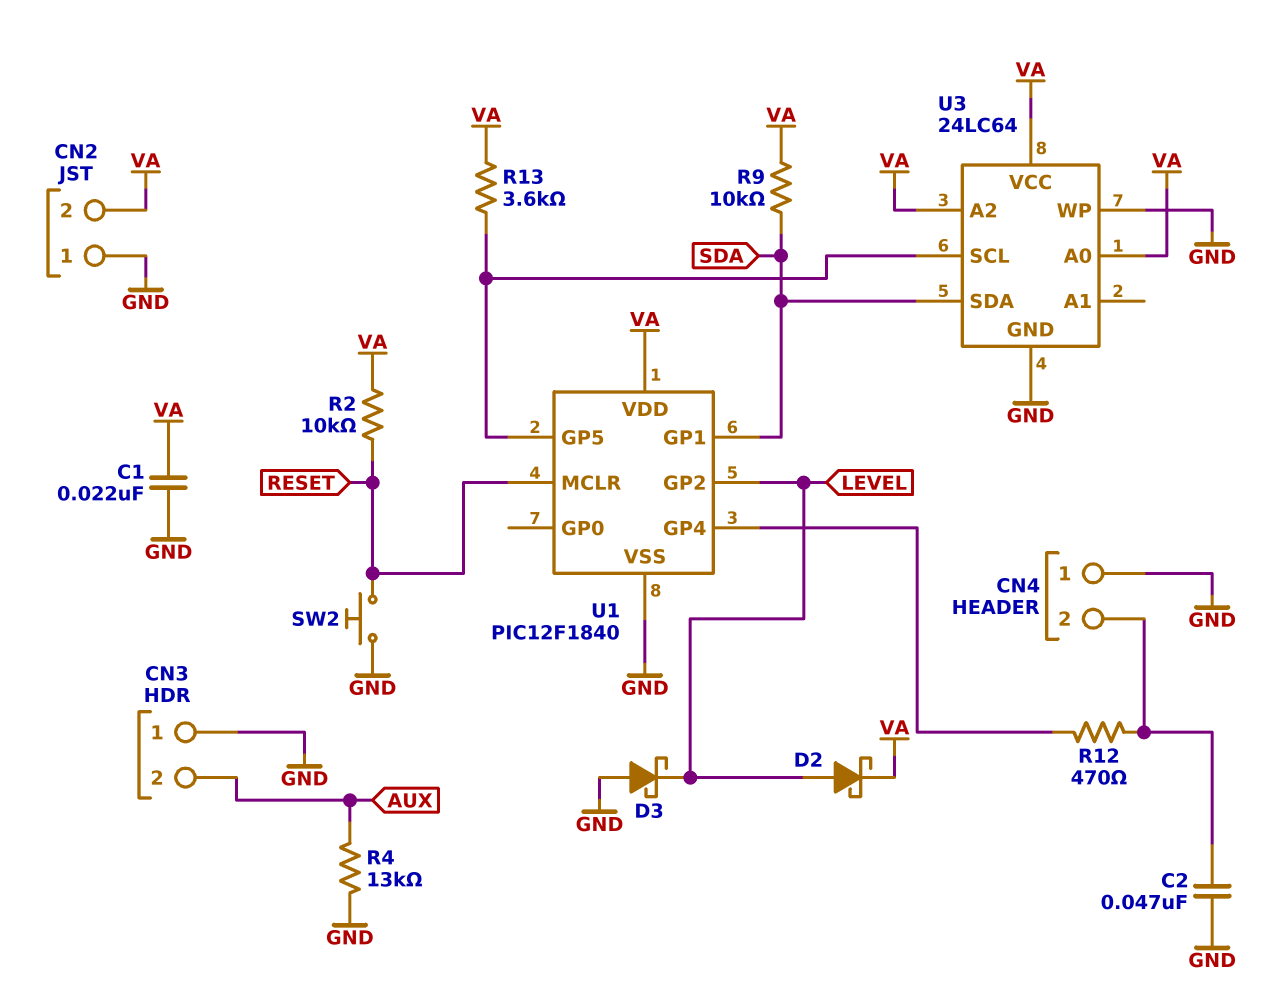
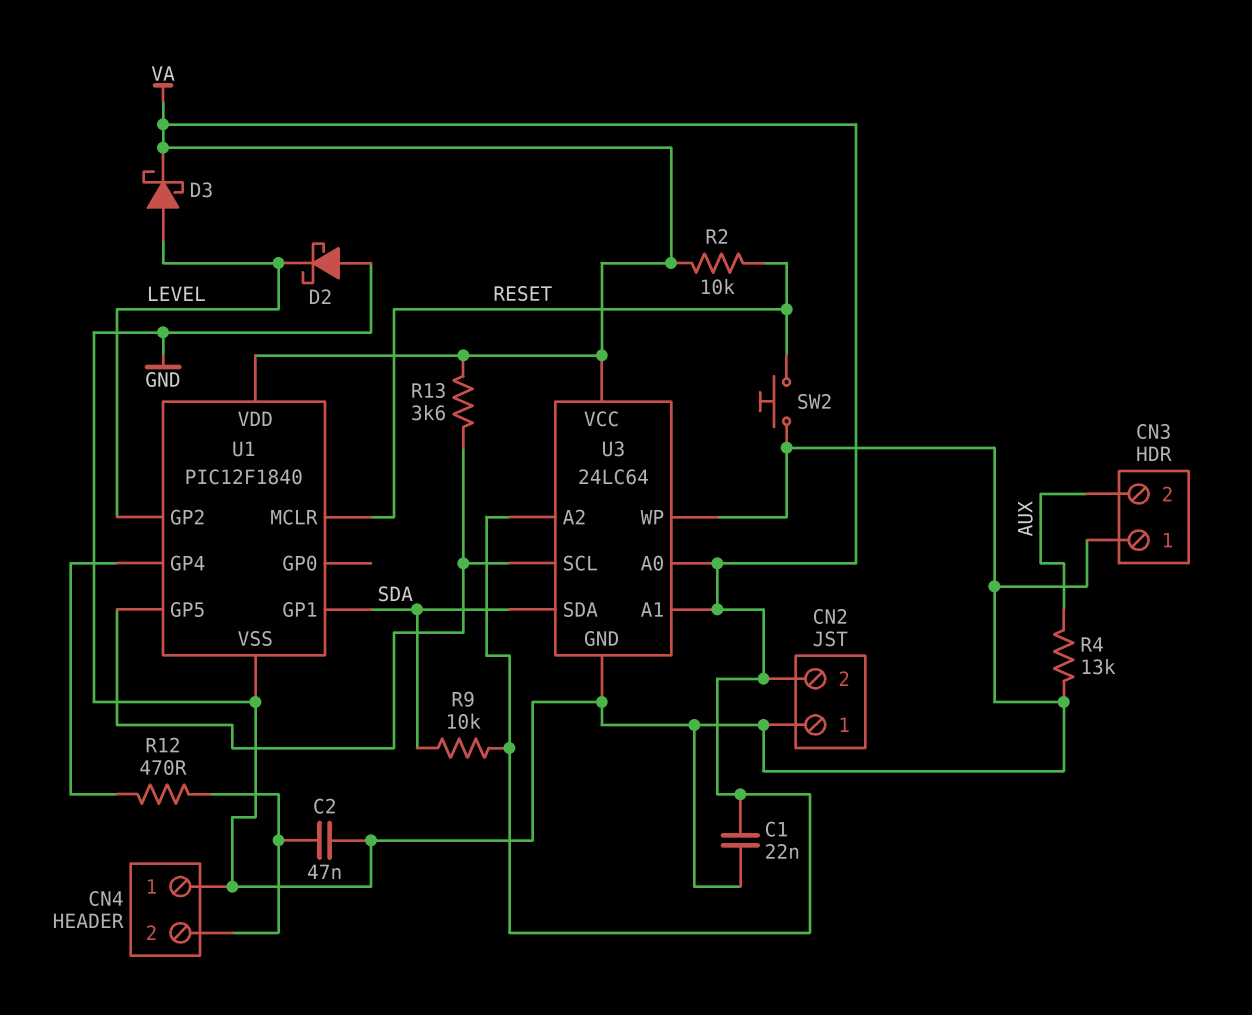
D2: schottky (A LEVEL, K VA) -> schottky (A GND, K LEVEL)
D3: schottky (A GND, K LEVEL) -> schottky (A LEVEL, K VA)
U3 pin A1: none -> VA

